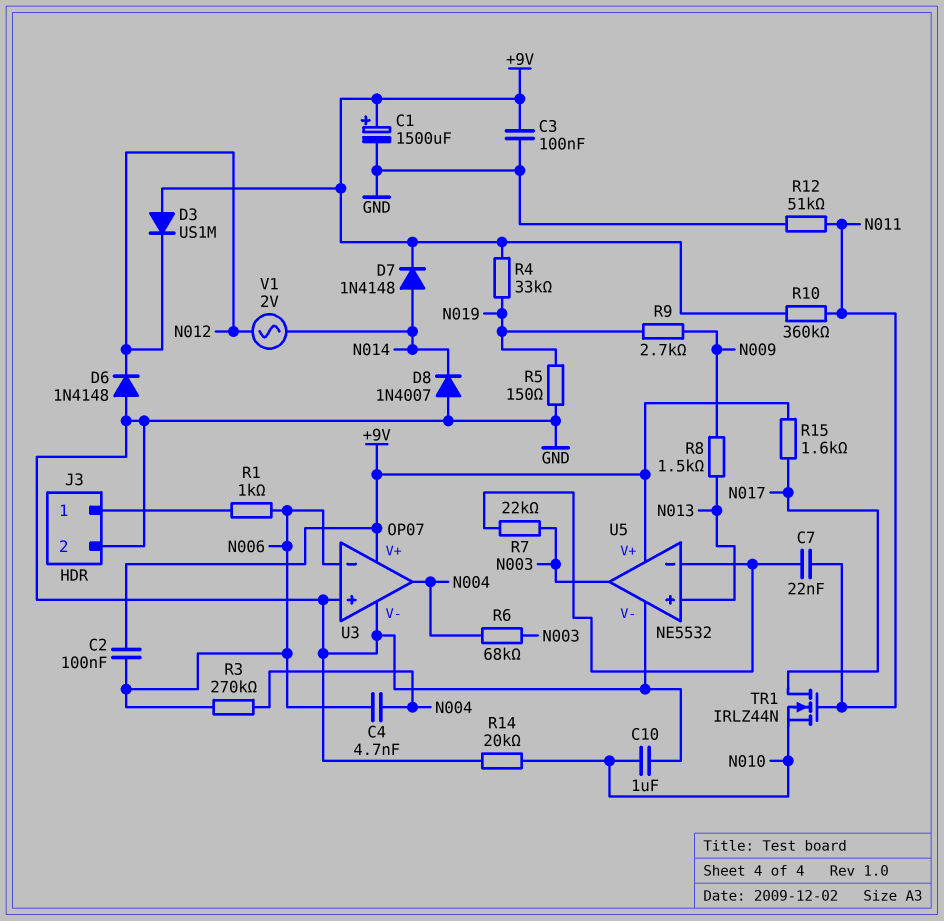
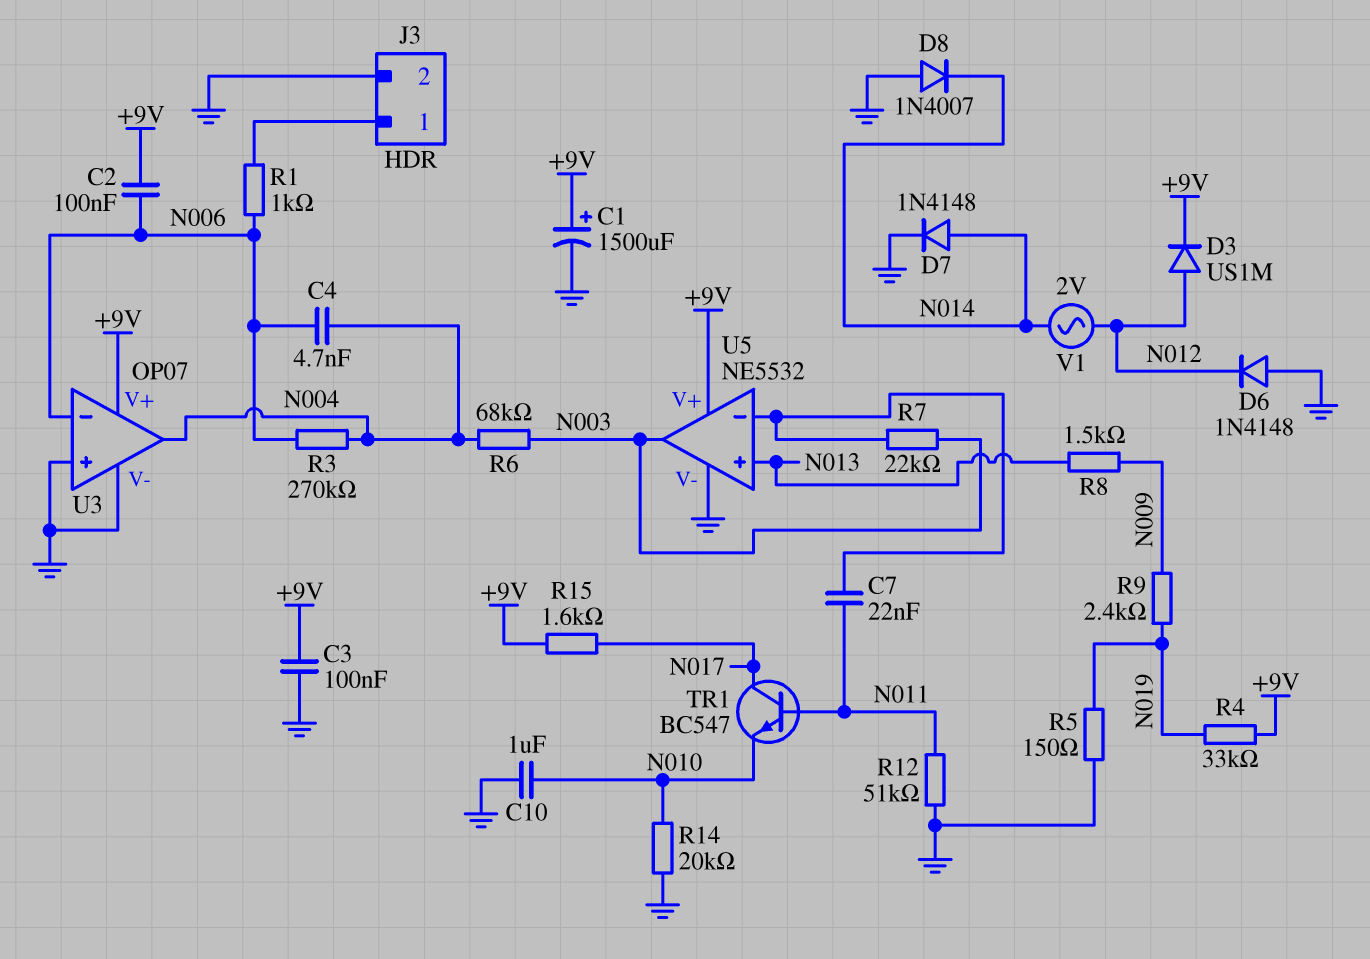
D3: diode US1M (A +9V, K N012) -> diode US1M (A N012, K +9V)
D7: diode 1N4148 (A N014, K +9V) -> diode 1N4148 (A N014, K GND)
R9: 2.7k (N009, N019) -> 2.4k (N009, N019)
R10: 360k (+9V, N011) -> none
TR1: NMOS IRLZ44N (G N011, D N017, S N010) -> NPN BC547 (B N011, C N017, E N010)

